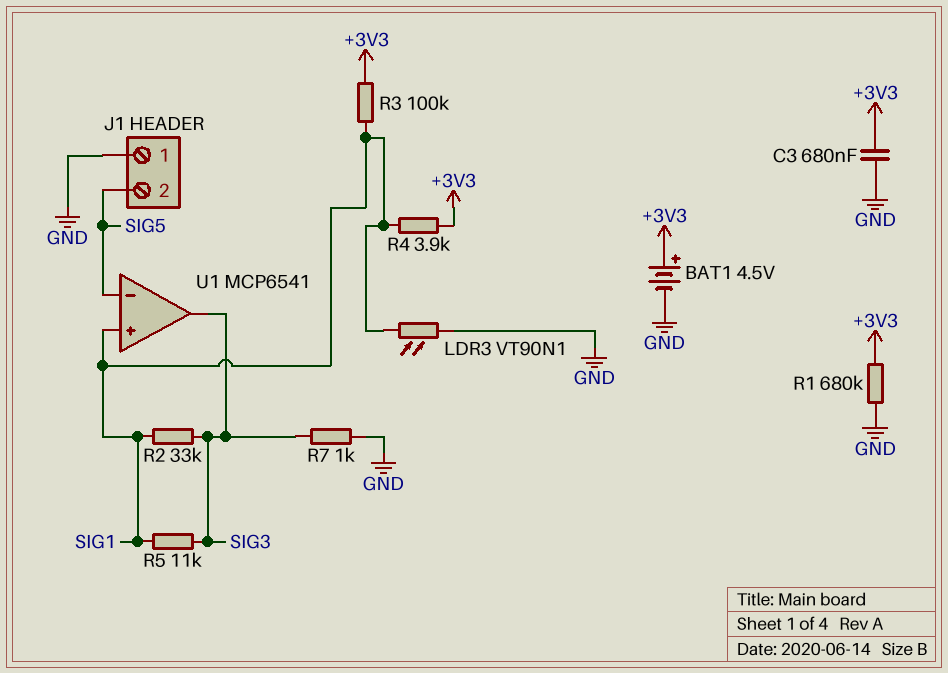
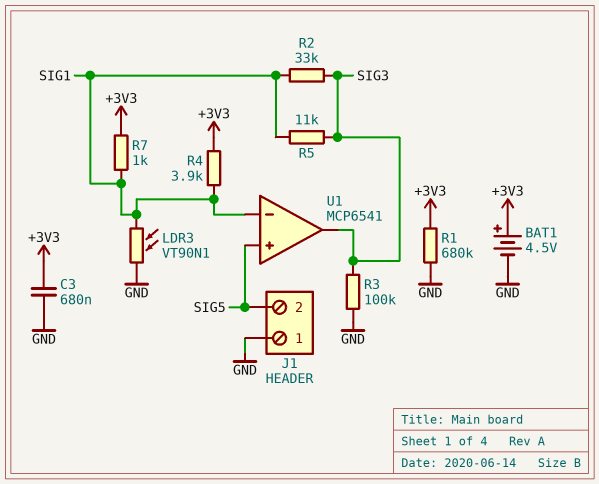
R3: 100k (+3V3, SIG1) -> 100k (GND, SIG3)
R7: 1k (GND, SIG3) -> 1k (+3V3, SIG1)
U1 pin in+: SIG1 -> SIG5
U1 pin in-: SIG5 -> SIG1

